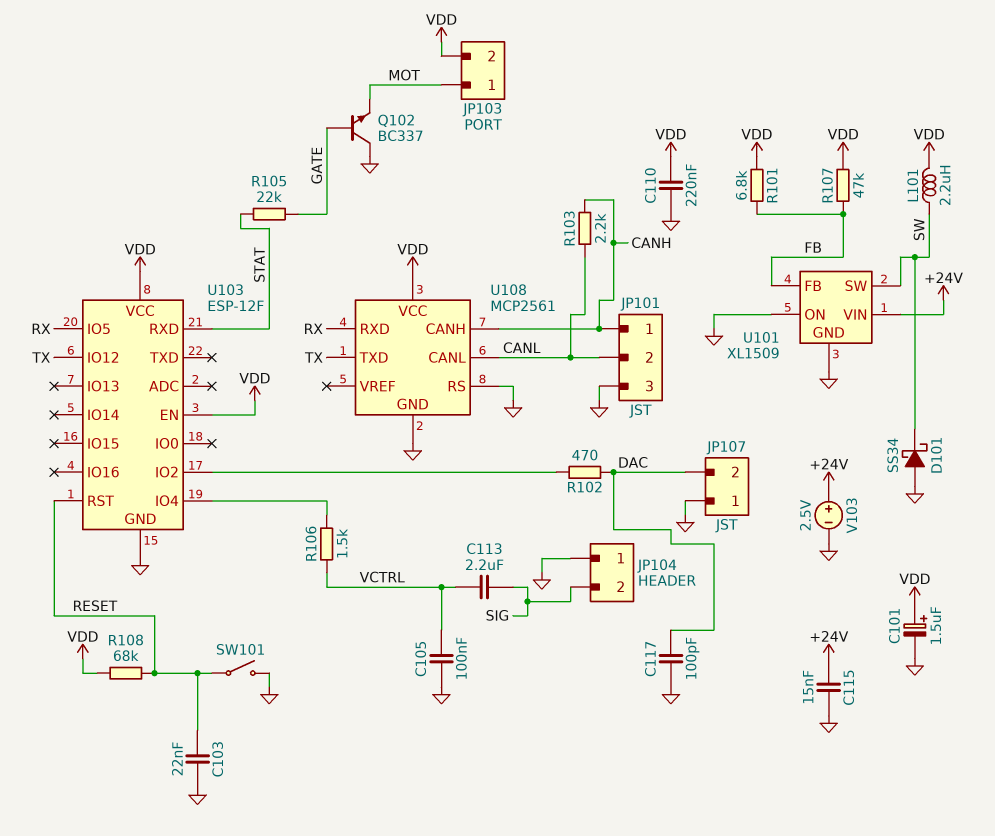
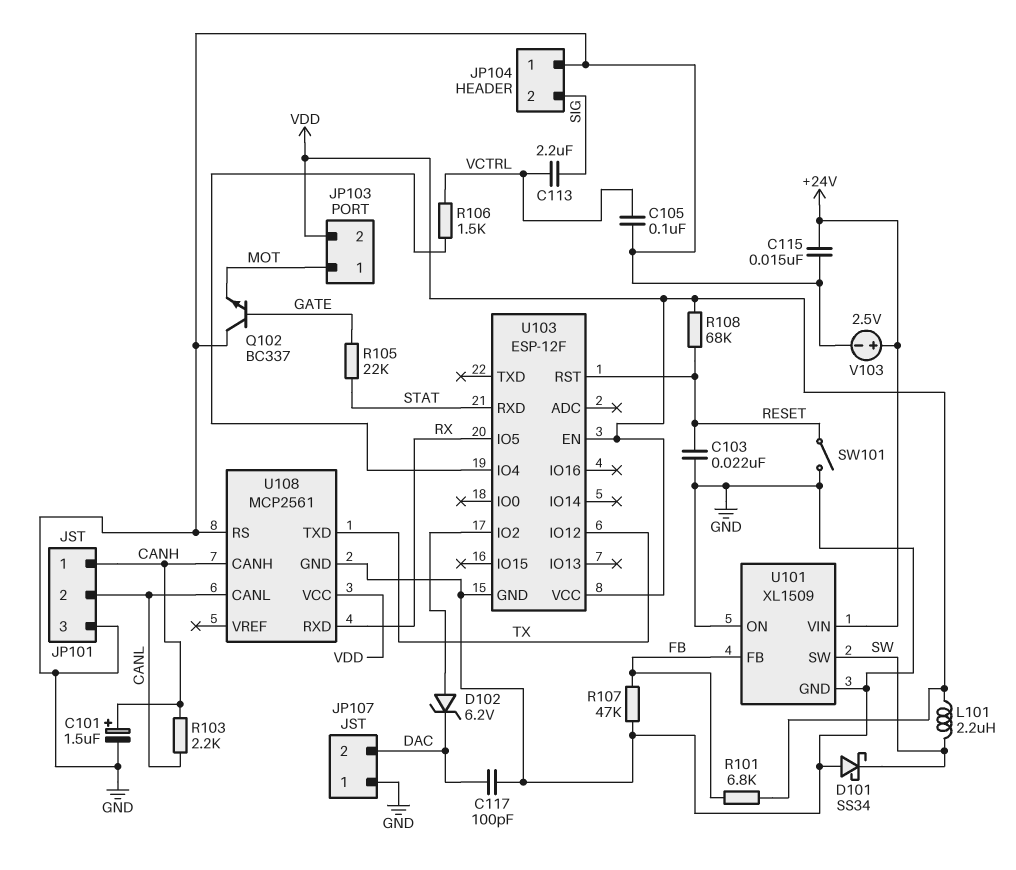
C101: 1.5uF (plus VDD, minus GND) -> 1.5uF (plus CANH, minus GND)
C110: 220nF (GND, VDD) -> none
D102: none -> zener 6.2V (A U103/IO2, K DAC)
R102: 470 (DAC, U103/IO2) -> none
R107: 47k (FB, VDD) -> 47k (FB, GND)

